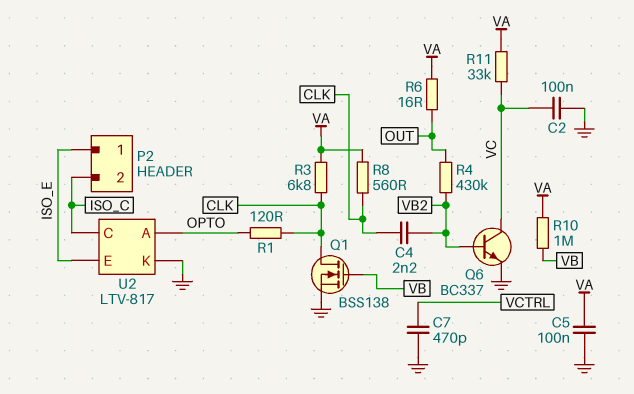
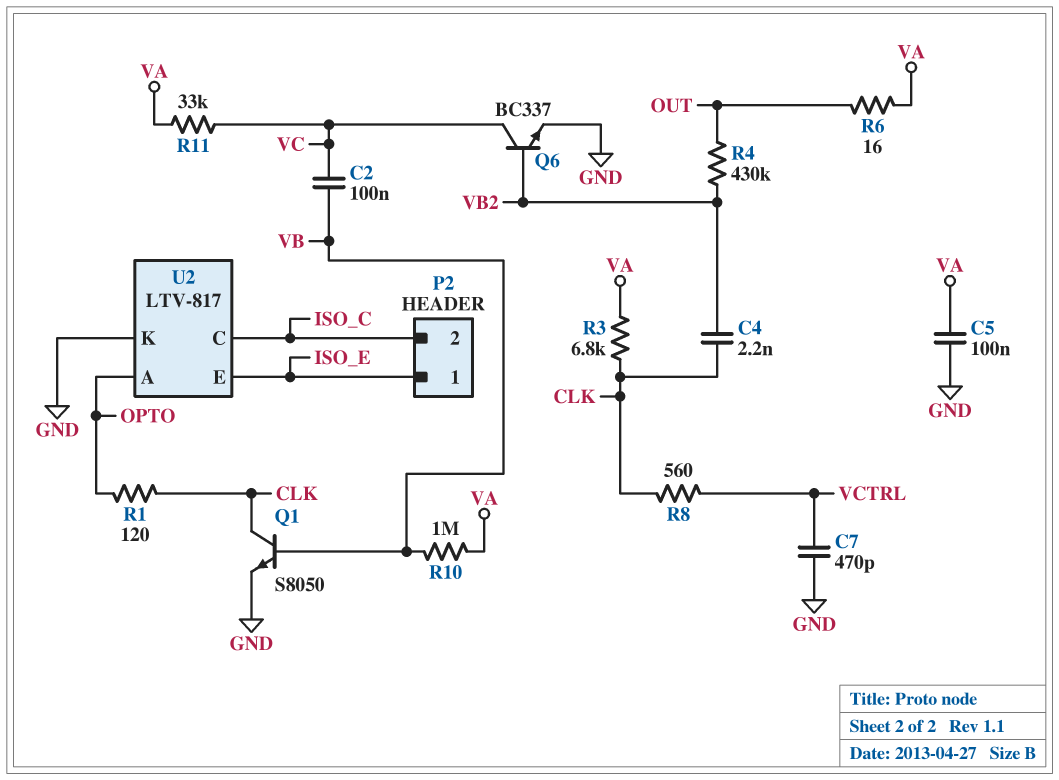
C2: 100nF (GND, VC) -> 100nF (VB, VC)
Q1: NMOS BSS138 (G VB, D CLK, S GND) -> NPN S8050 (B VB, C CLK, E GND)
R8: 560 (CLK, VA) -> 560 (CLK, VCTRL)

